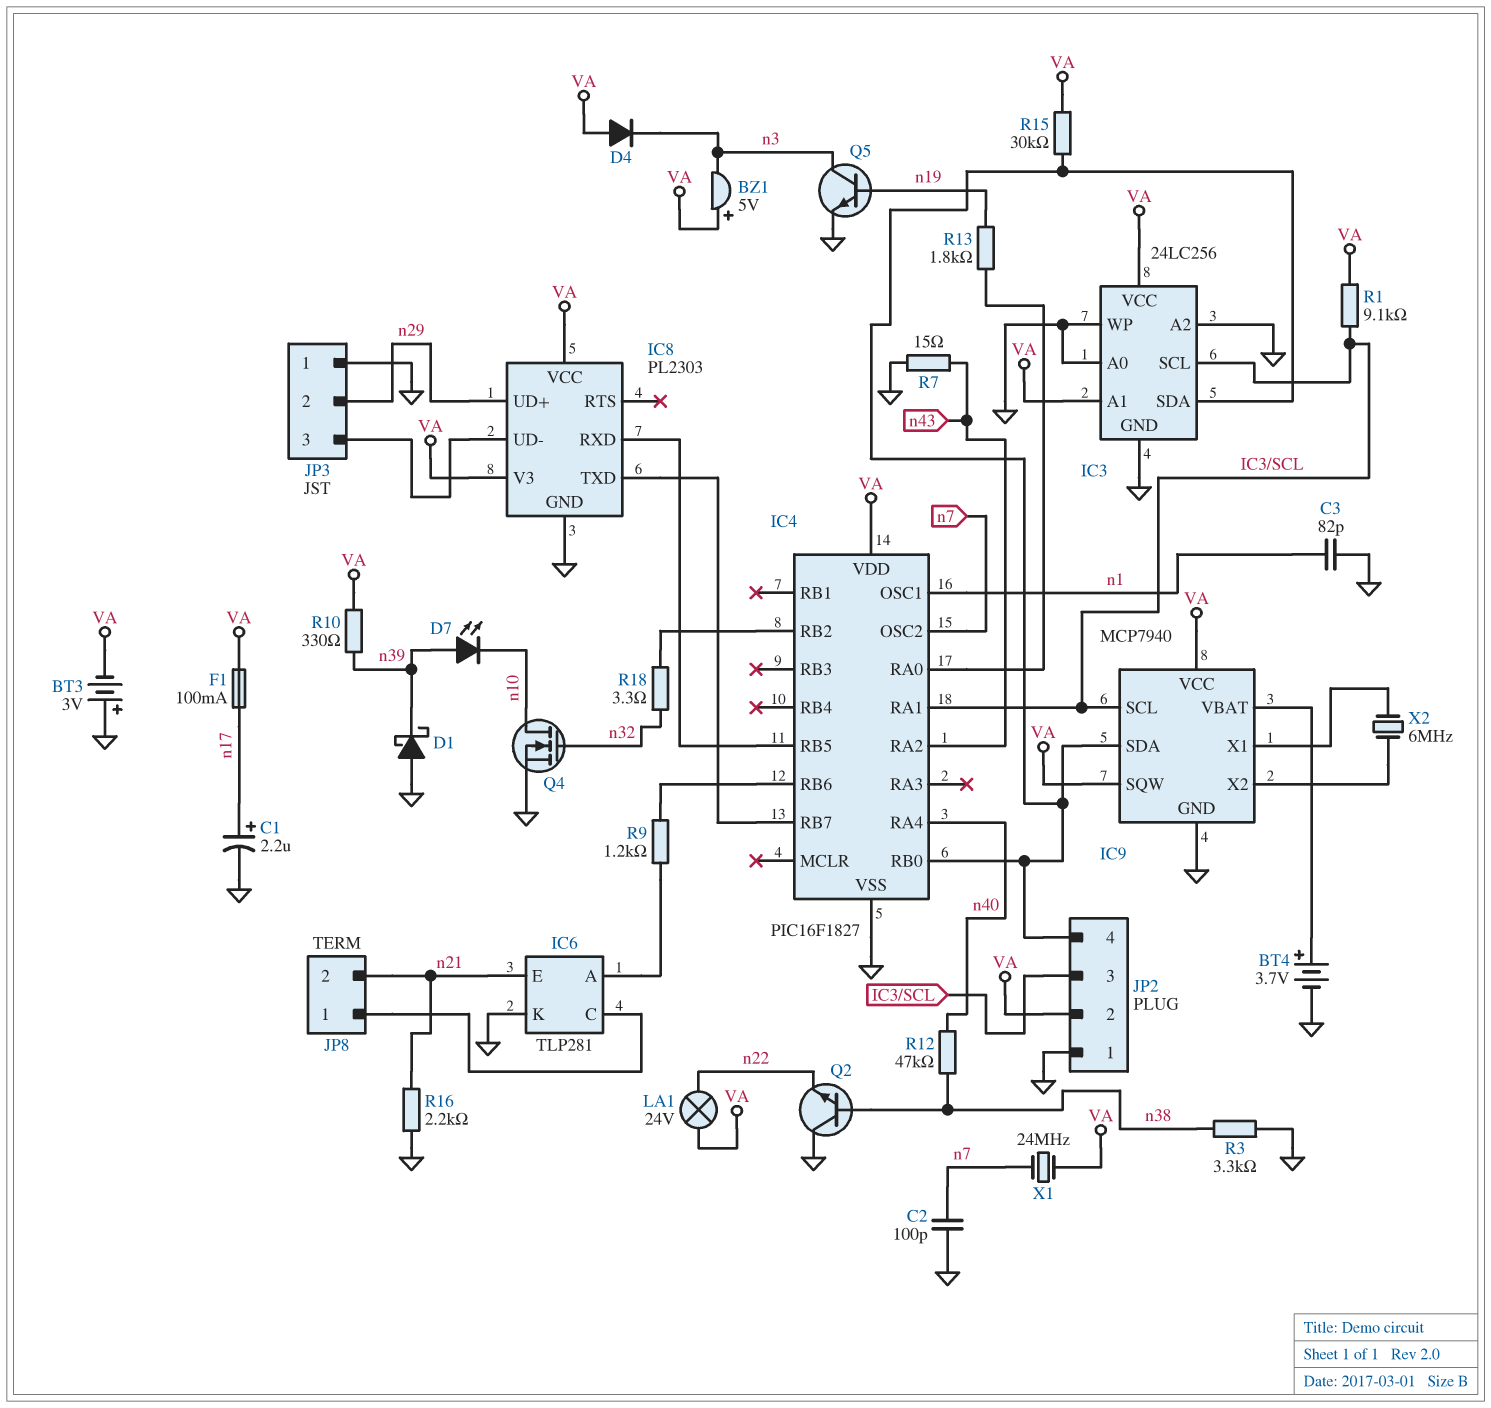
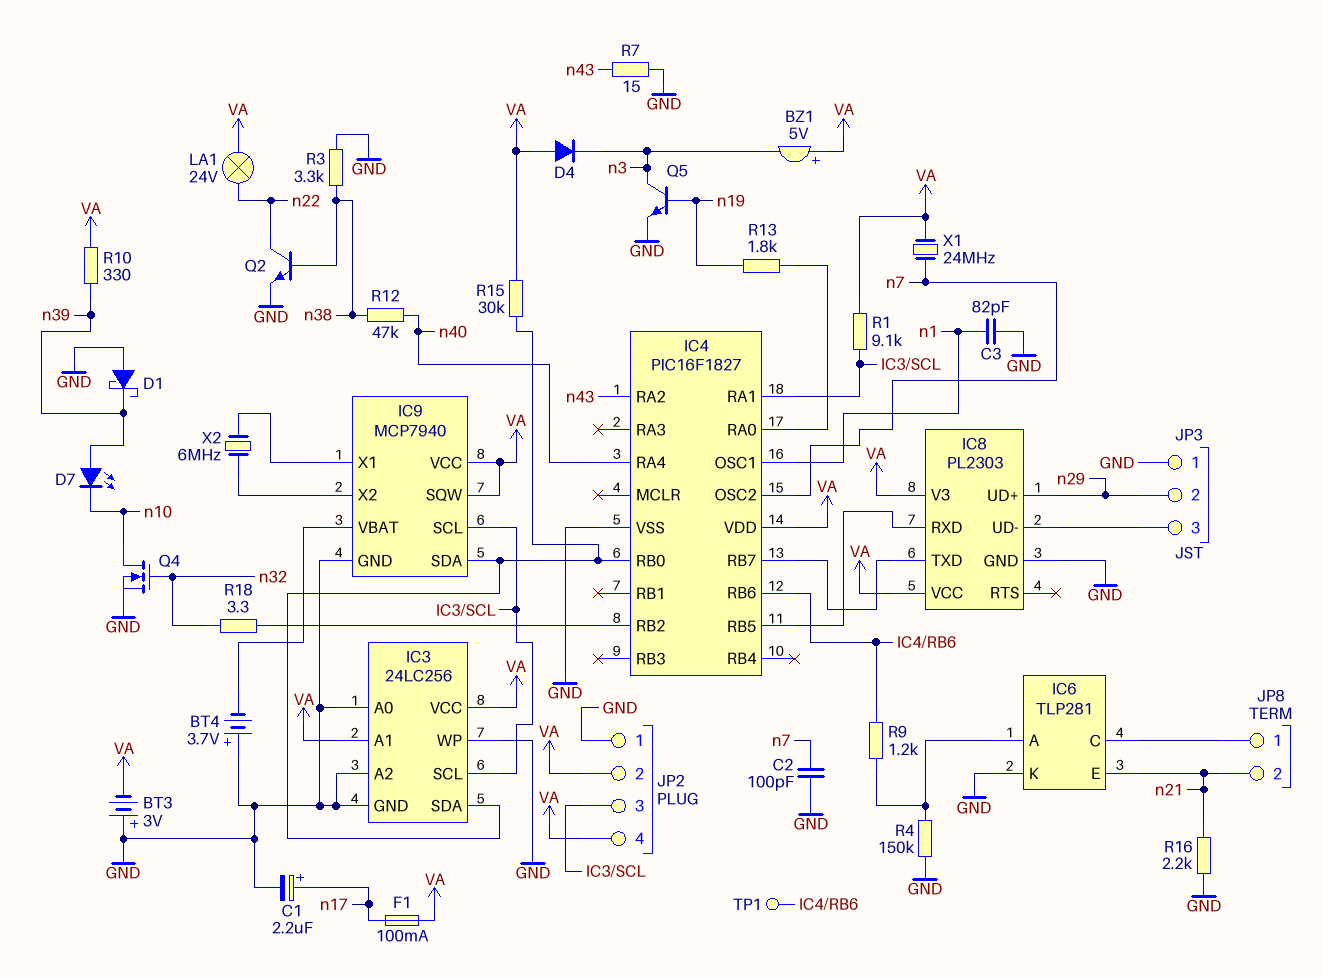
BT4: 3.7V (plus IC9/VBAT, minus GND) -> 3.7V (plus GND, minus IC9/VBAT)
JP2 pin 4: IC3/SDA -> VA
Q2: NPN (B n38, C GND, E n22) -> NPN (B n38, C n22, E GND)
R4: none -> 150k (GND, IC6/A)
TP1: none -> test point (IC4/RB6)

